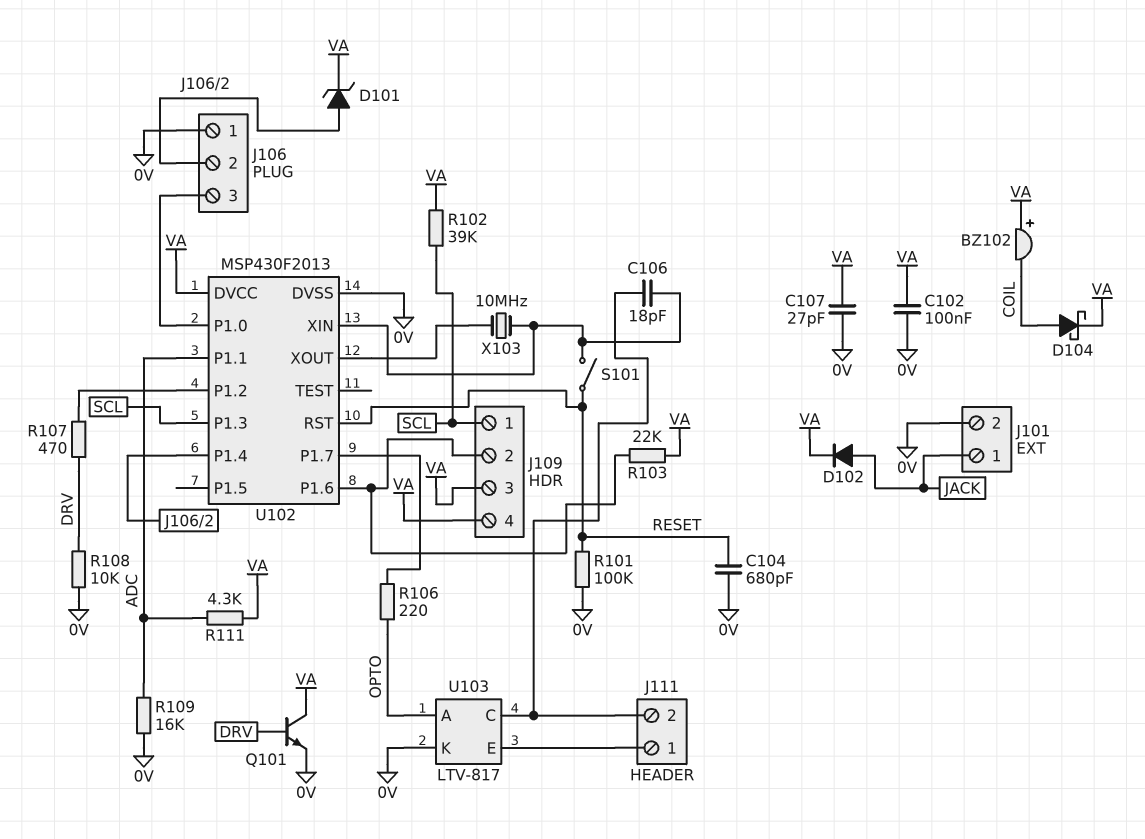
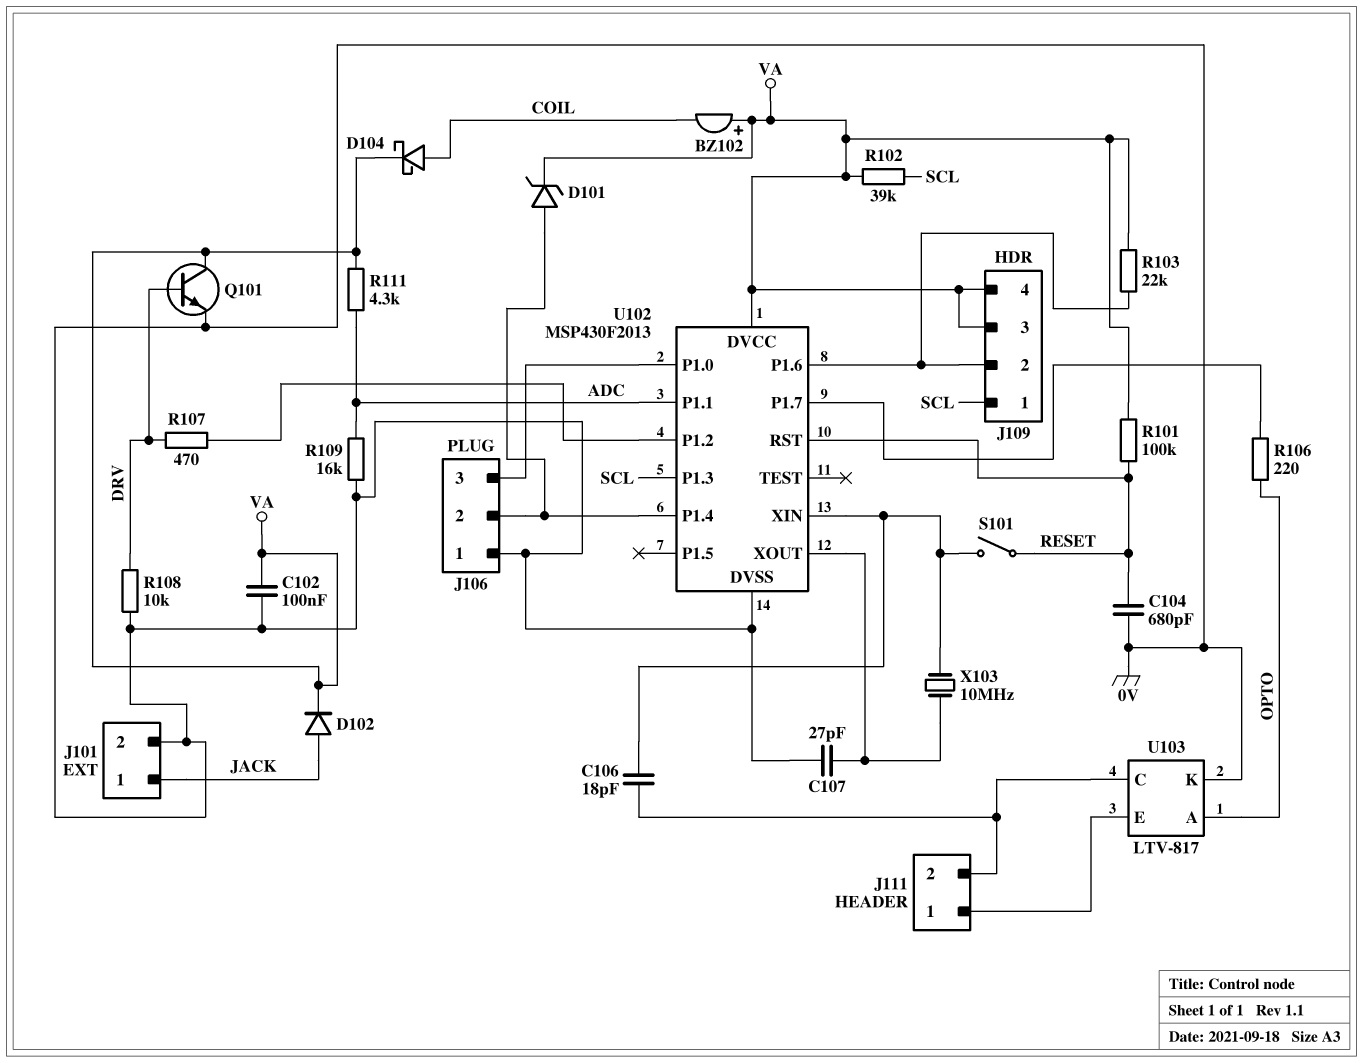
C107: 27pF (0V, VA) -> 27pF (0V, U102/XOUT)
R101: 100k (0V, RESET) -> 100k (RESET, VA)

